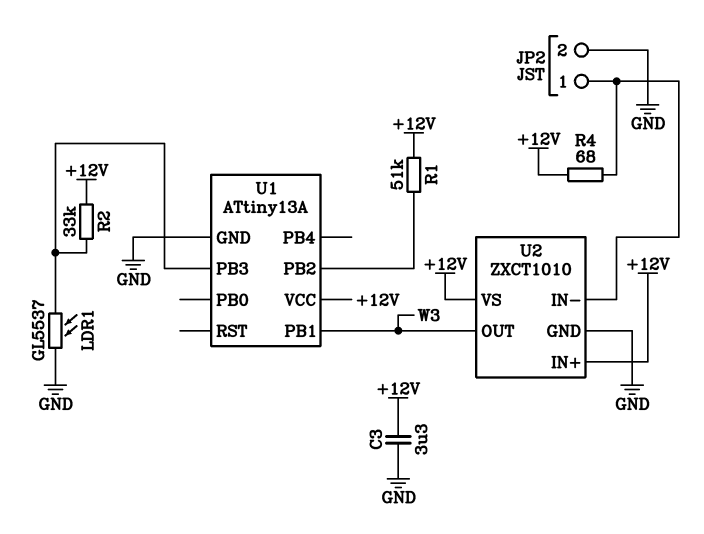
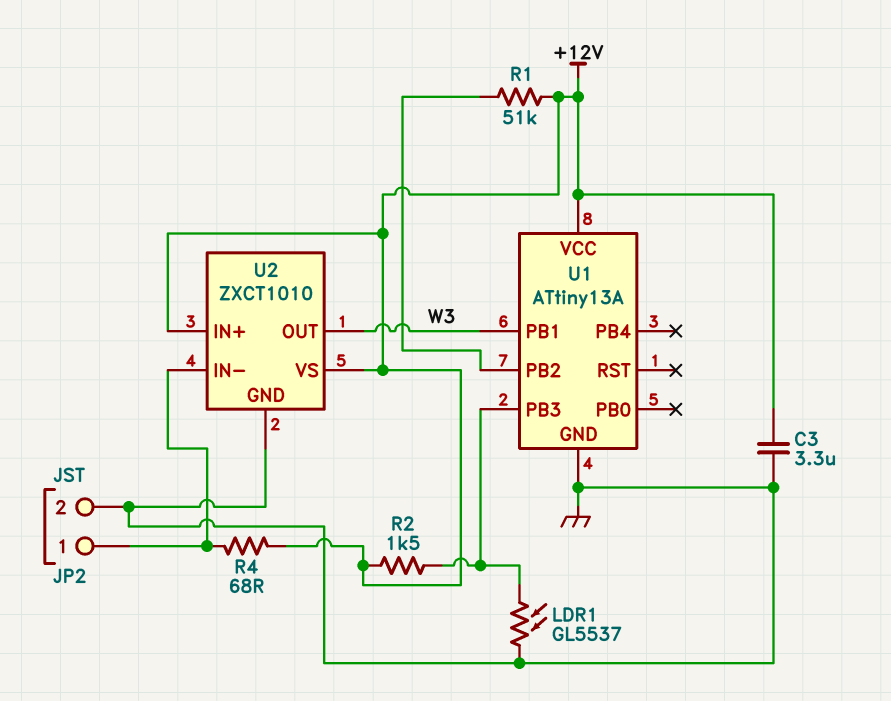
R2: 33k (+12V, U1/PB3) -> 1.5k (+12V, U1/PB3)

